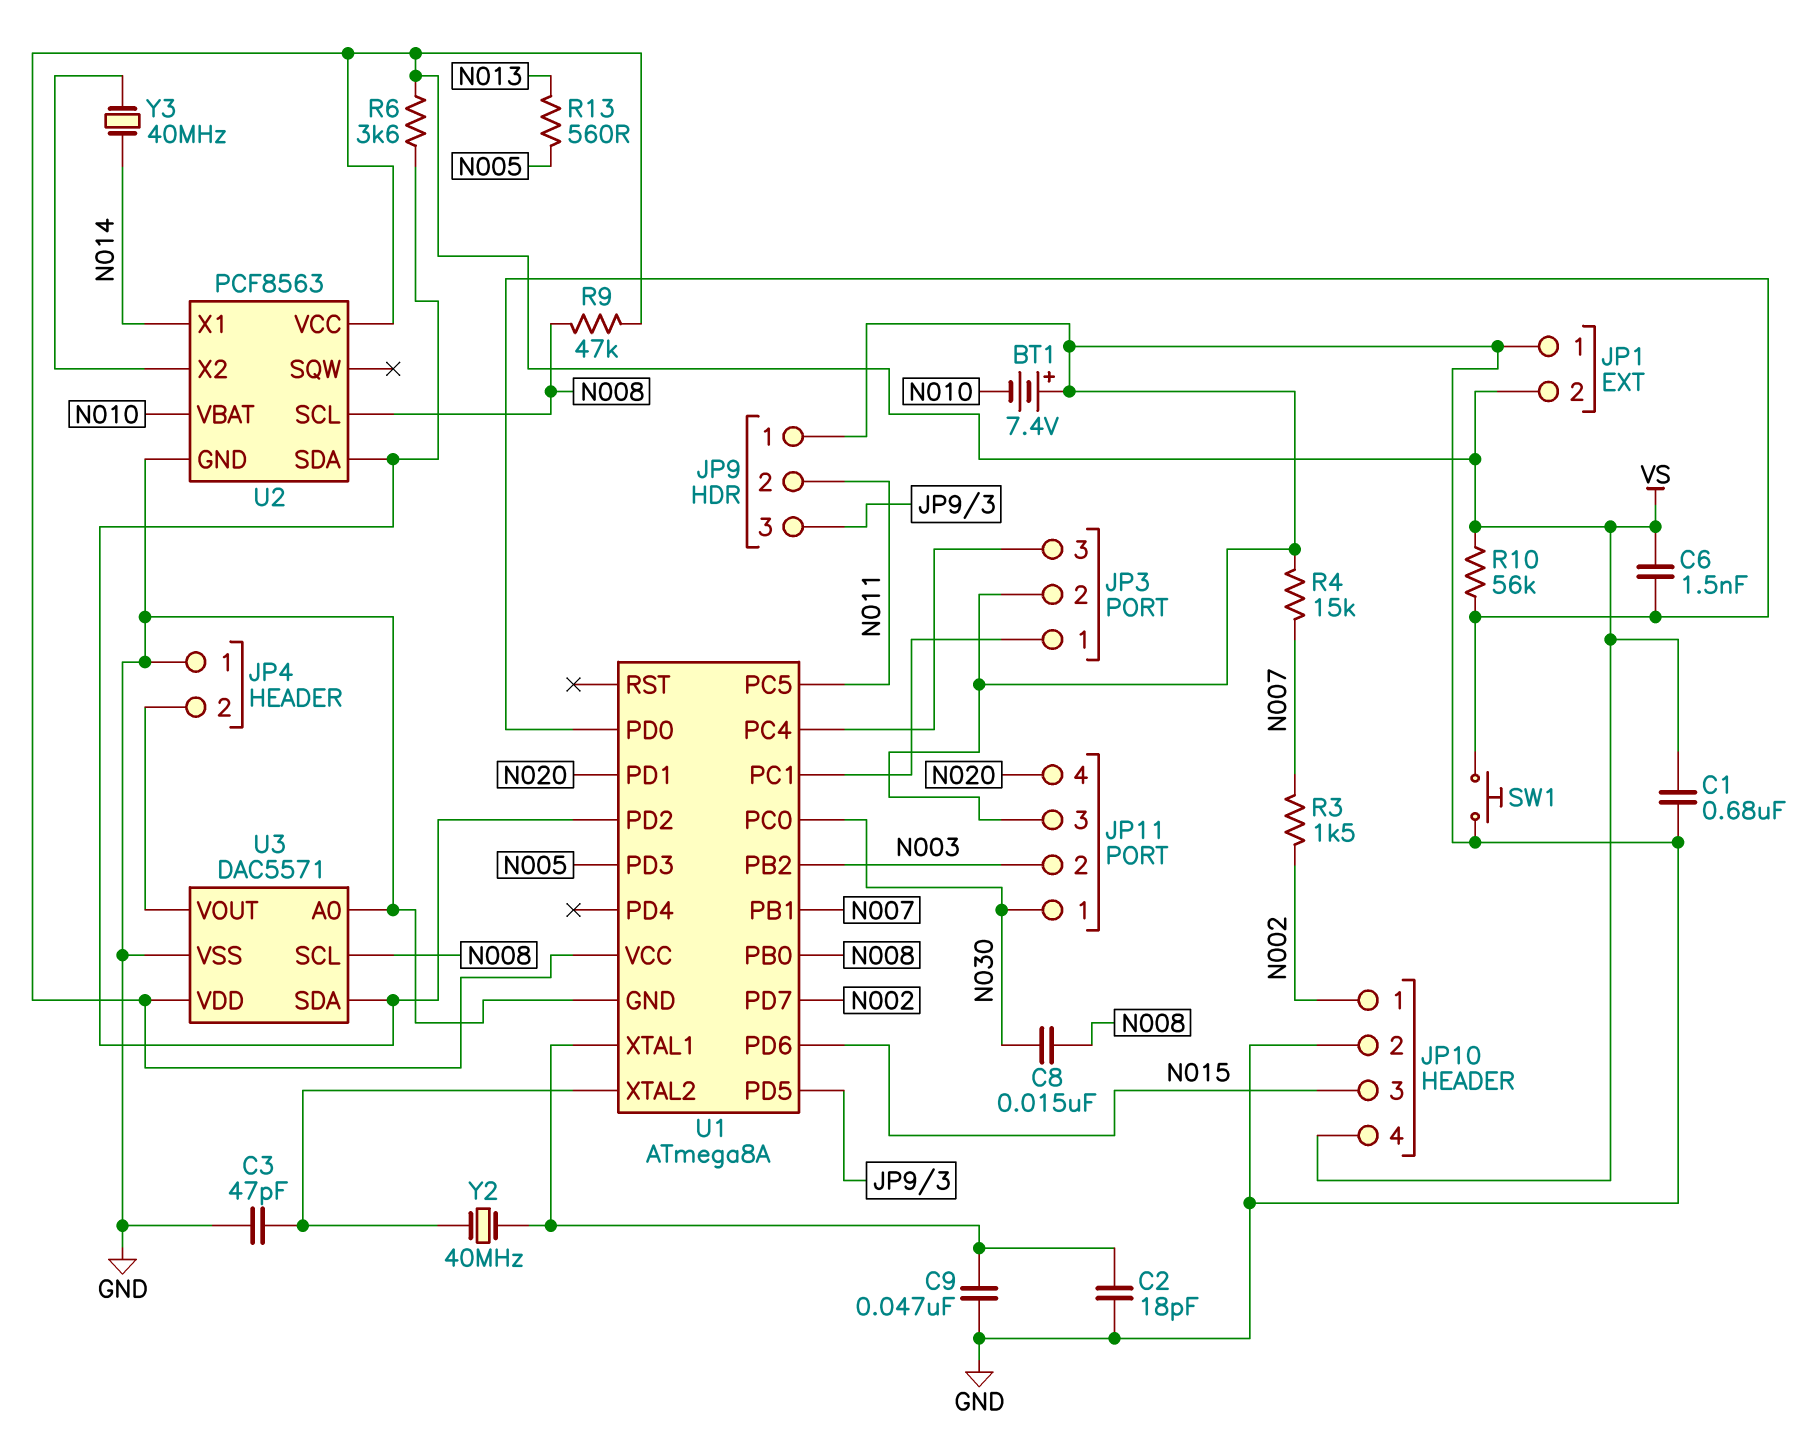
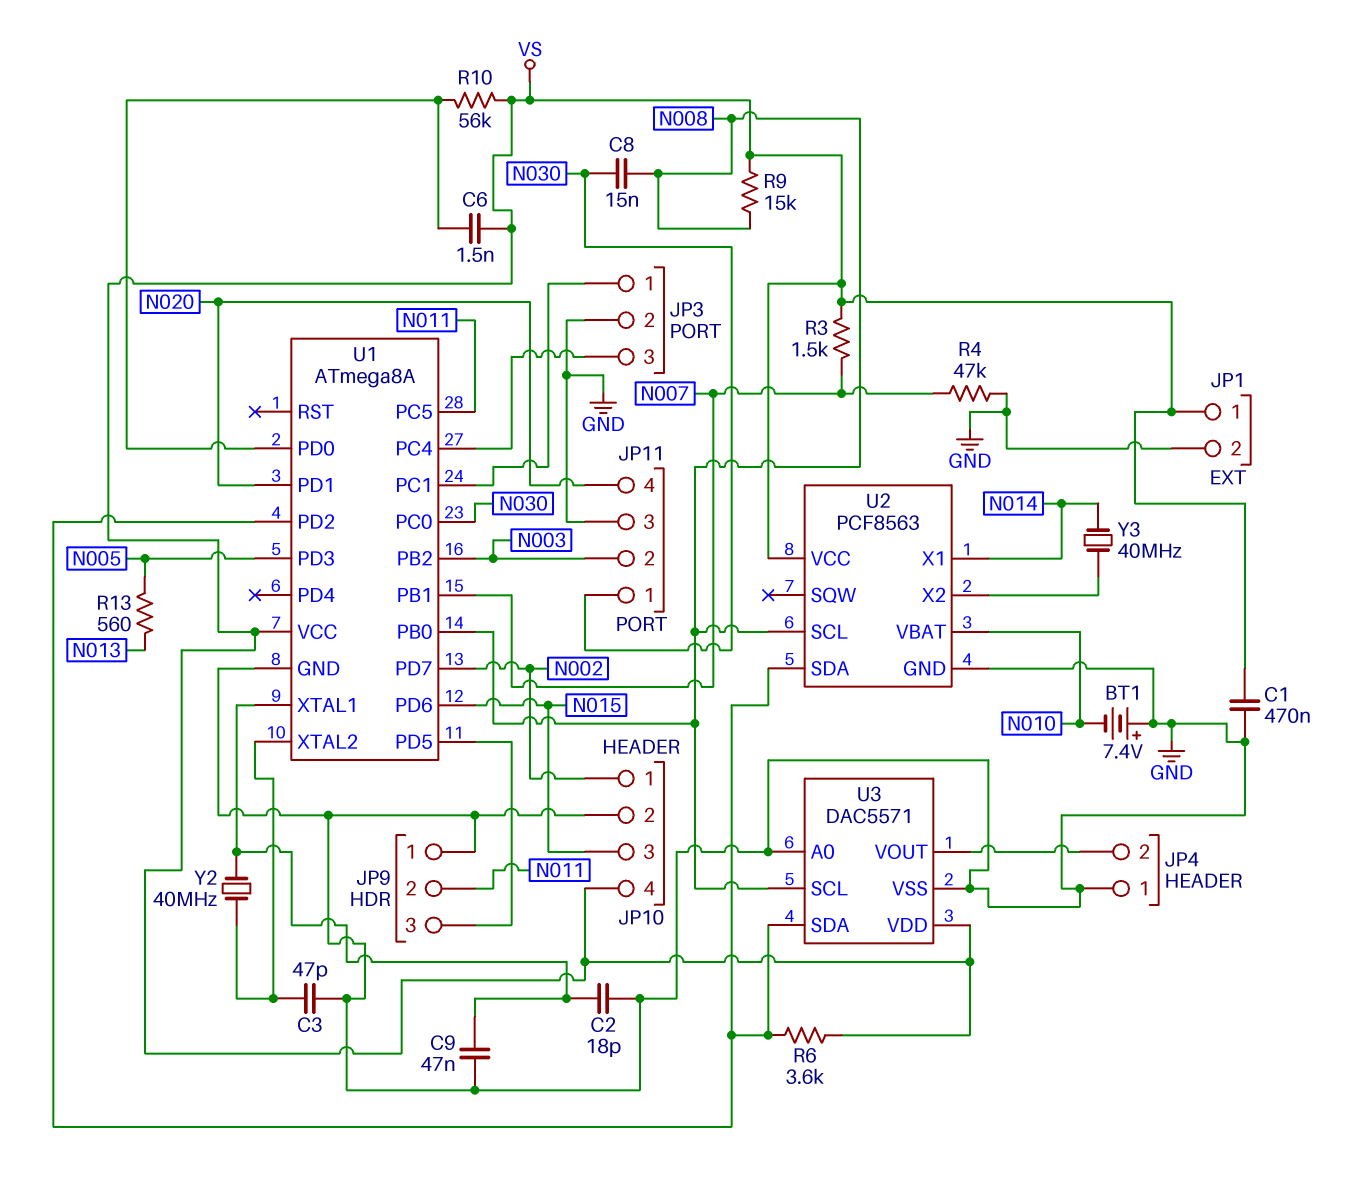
C1: 680nF (GND, VS) -> 470nF (GND, VS)
JP1 pin 1: GND -> VS
JP1 pin 2: VS -> GND
R3: 1.5k (N002, N007) -> 1.5k (N007, VS)
R4: 15k (GND, N007) -> 47k (GND, N007)
R9: 47k (N008, VS) -> 15k (N008, VS)
SW1: button (GND, U1/PD0) -> none

